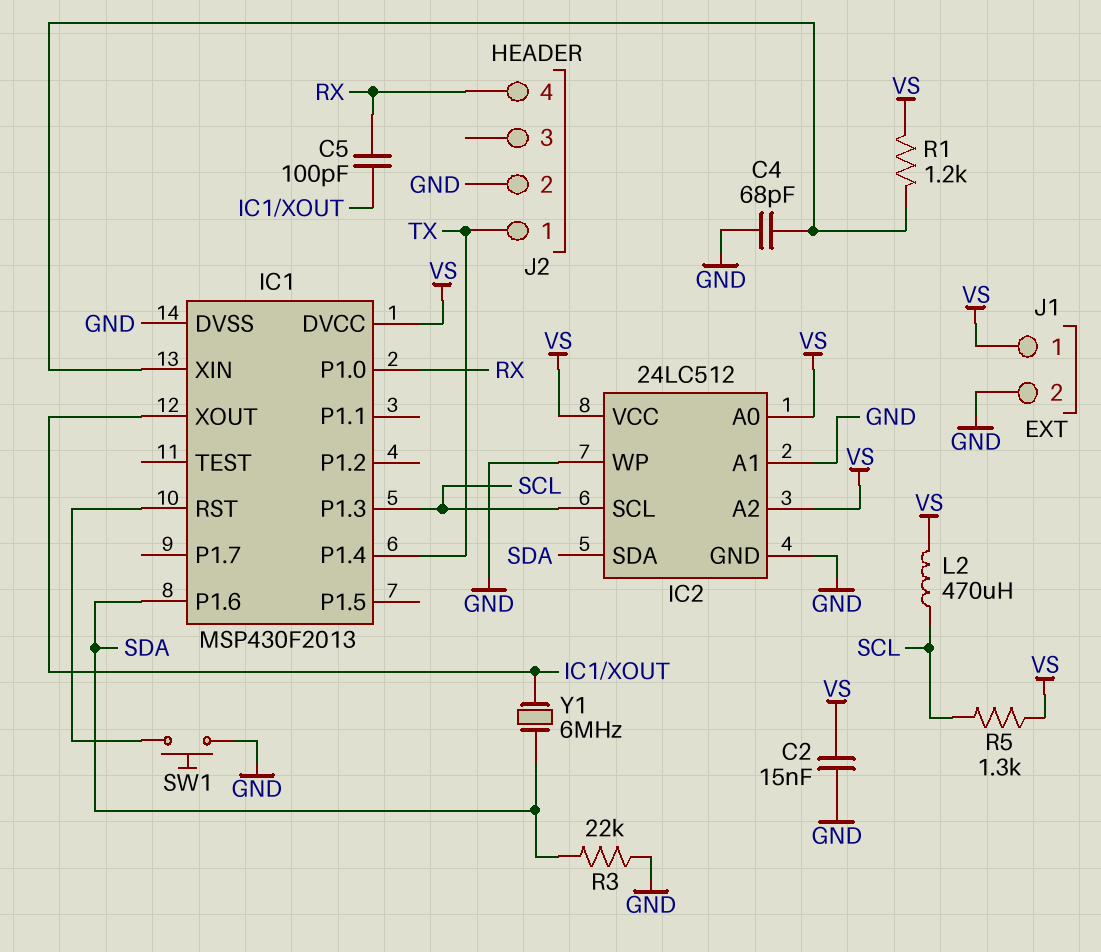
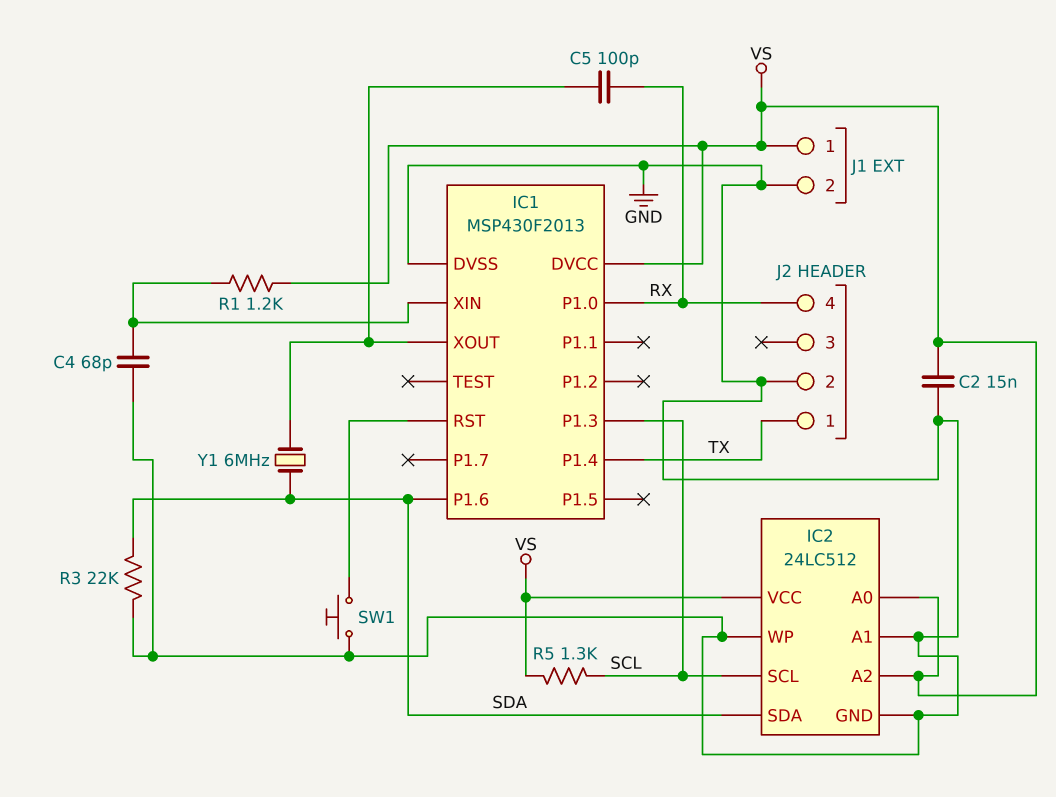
L2: 470uH (SCL, VS) -> none

